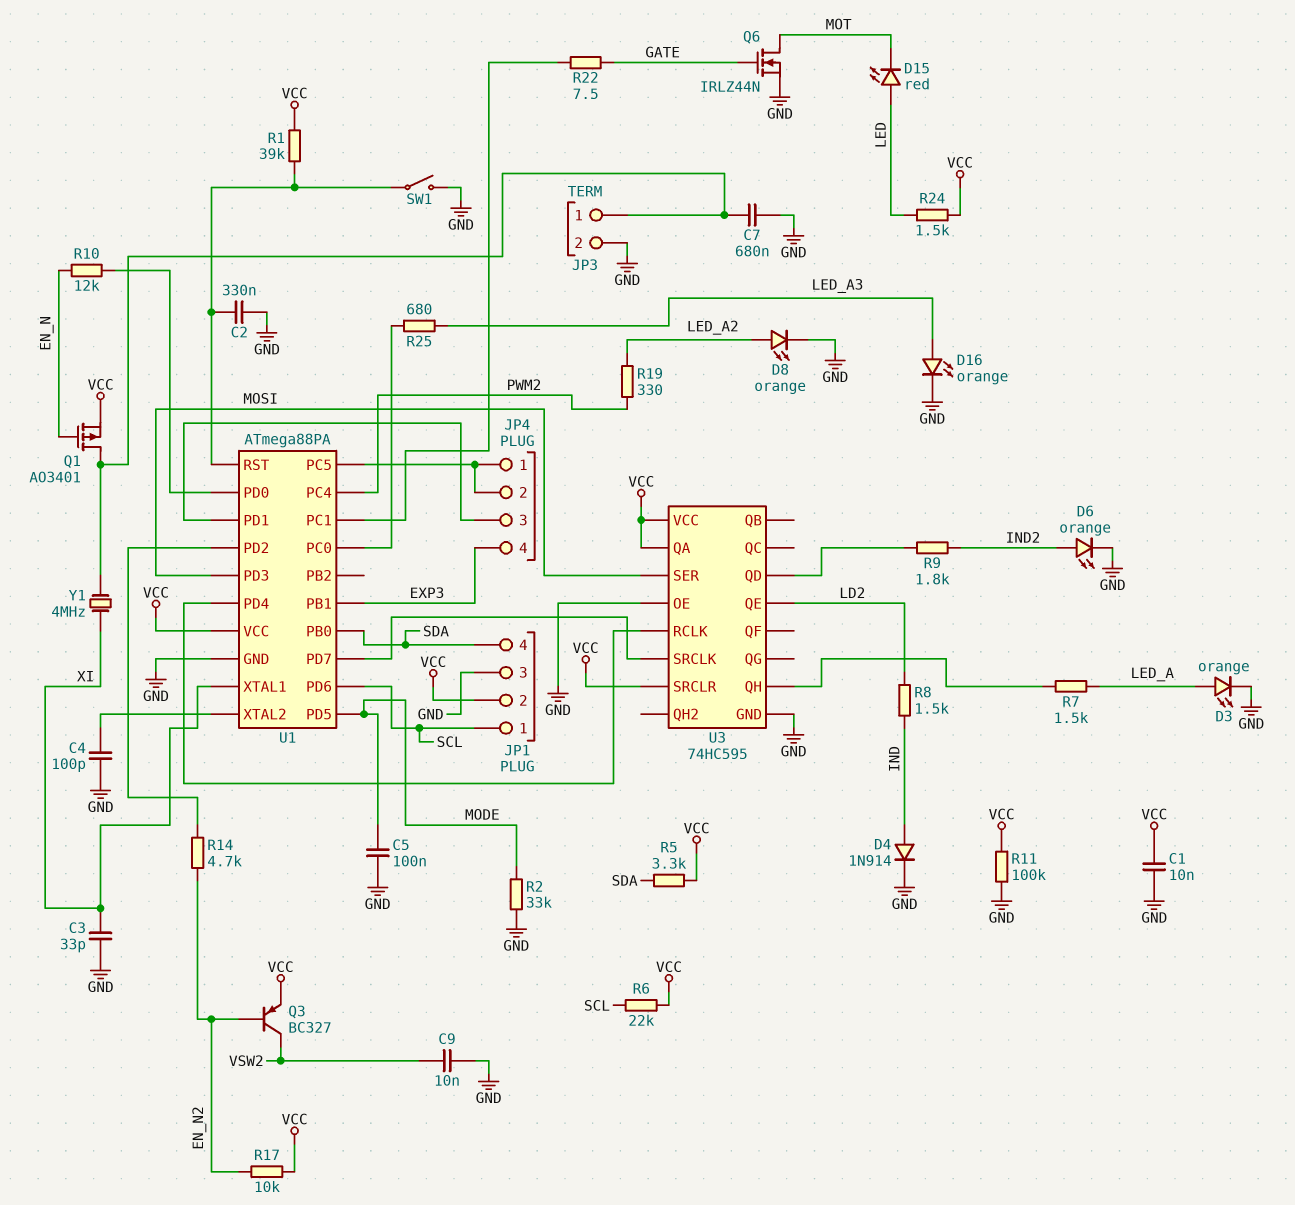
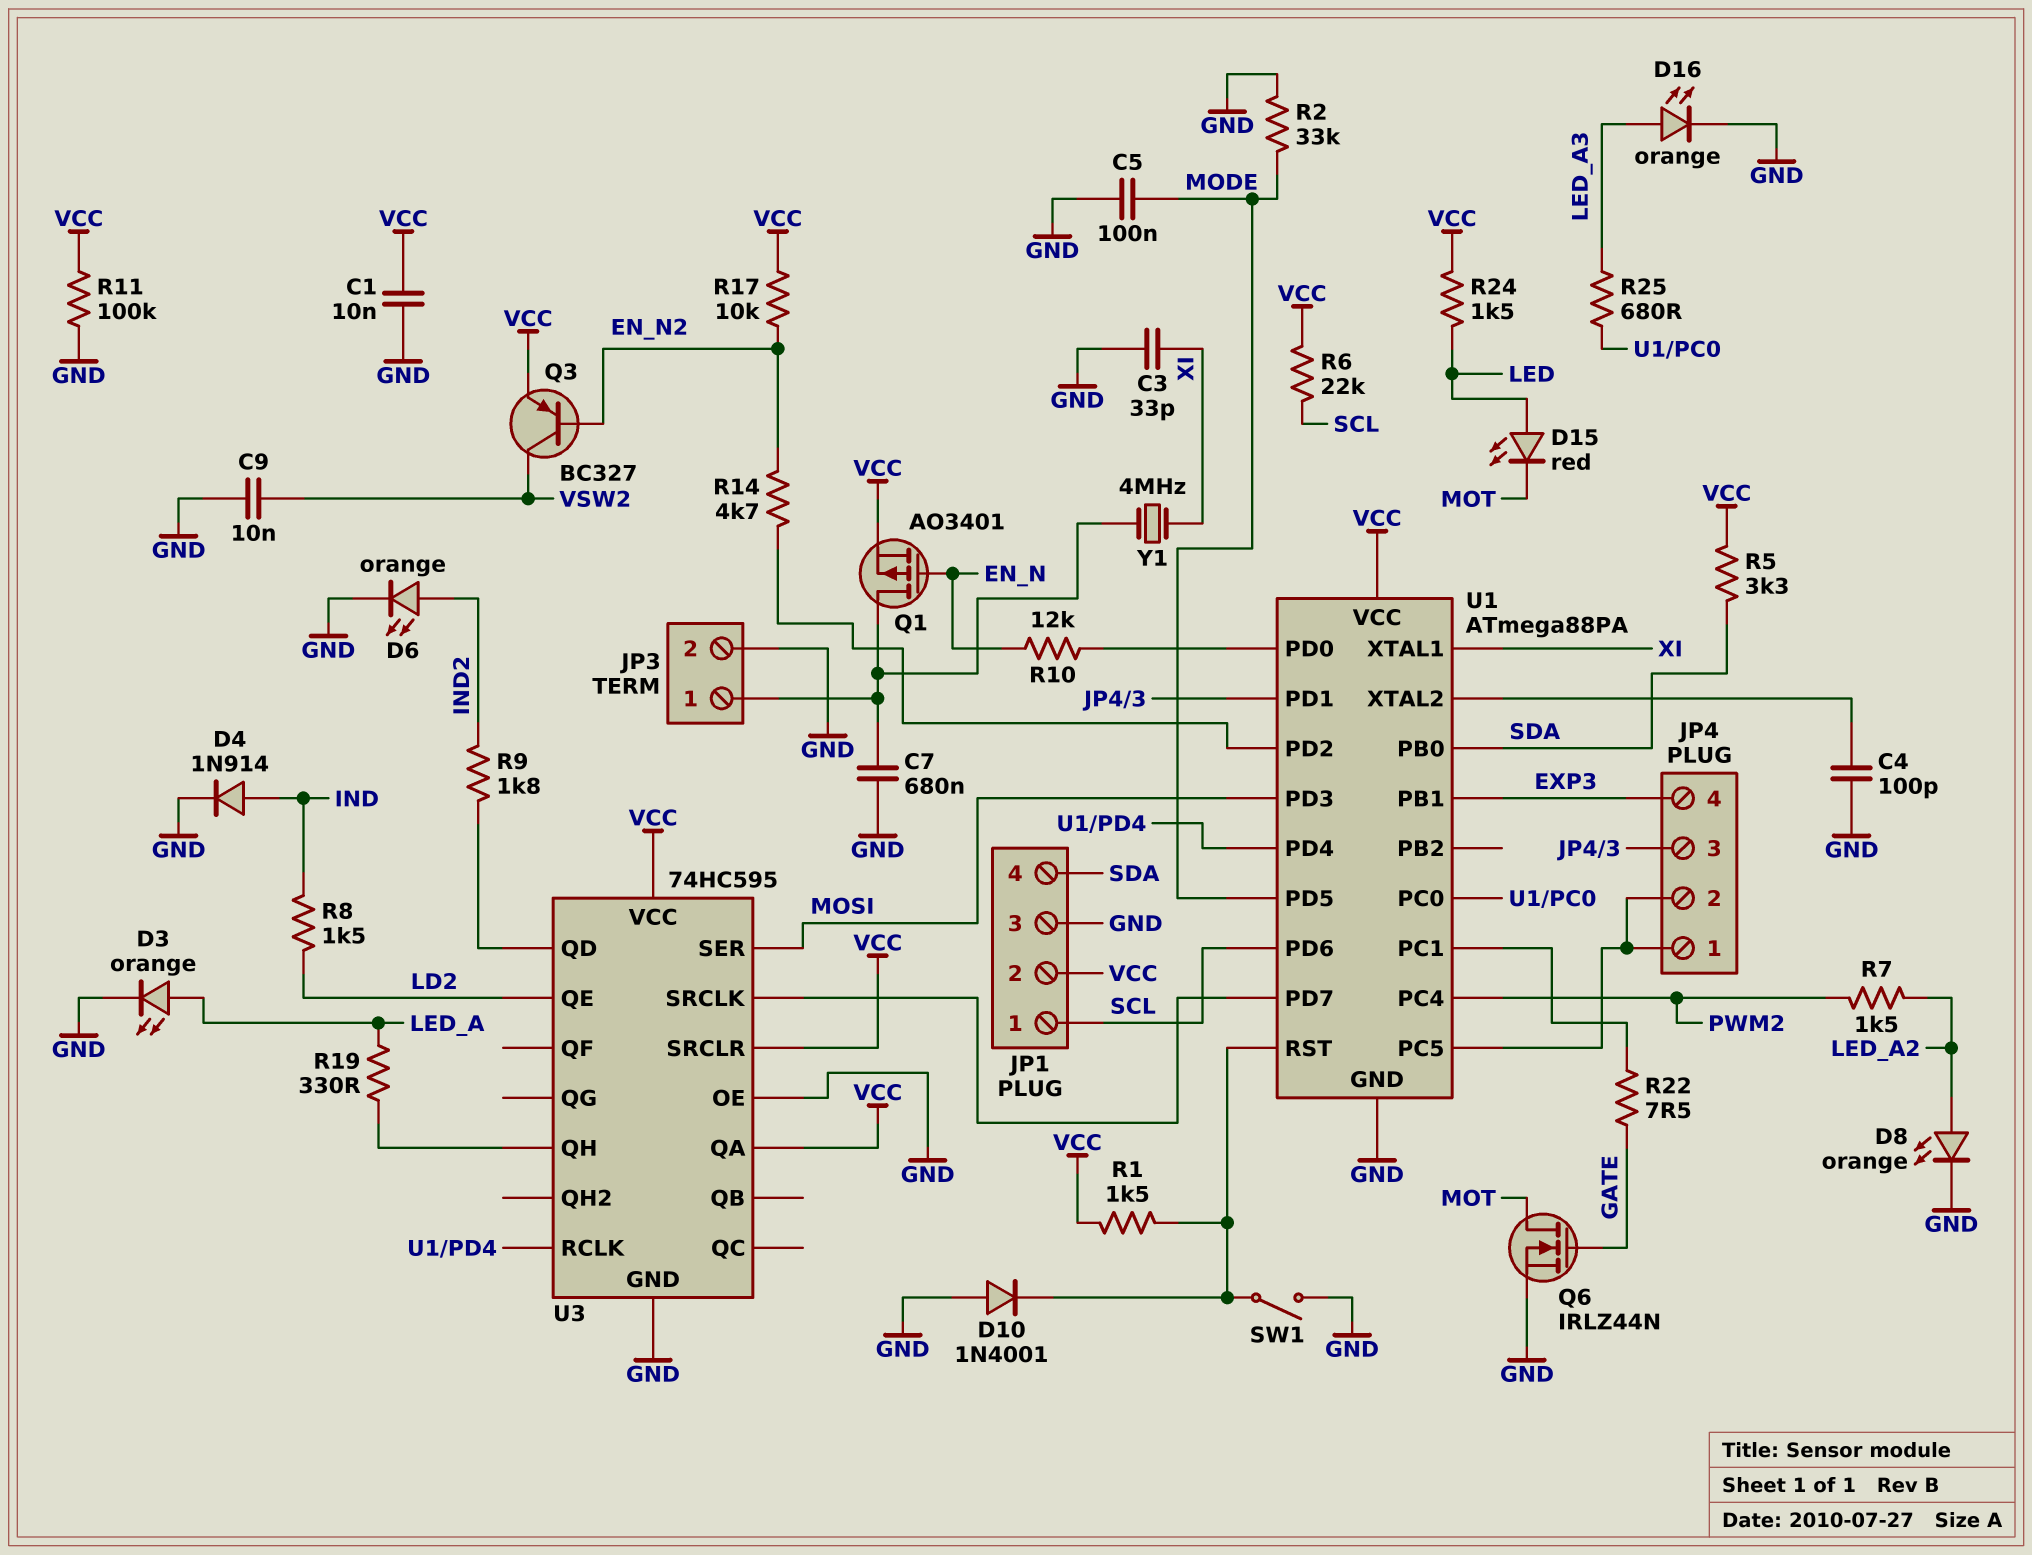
C2: 330nF (GND, U1/RST) -> none
D10: none -> diode 1N4001 (A GND, K U1/RST)
R1: 39k (U1/RST, VCC) -> 1.5k (U1/RST, VCC)
R7: 1.5k (LED_A, U3/QH) -> 1.5k (LED_A2, PWM2)
R19: 330 (LED_A2, PWM2) -> 330 (LED_A, U3/QH)

